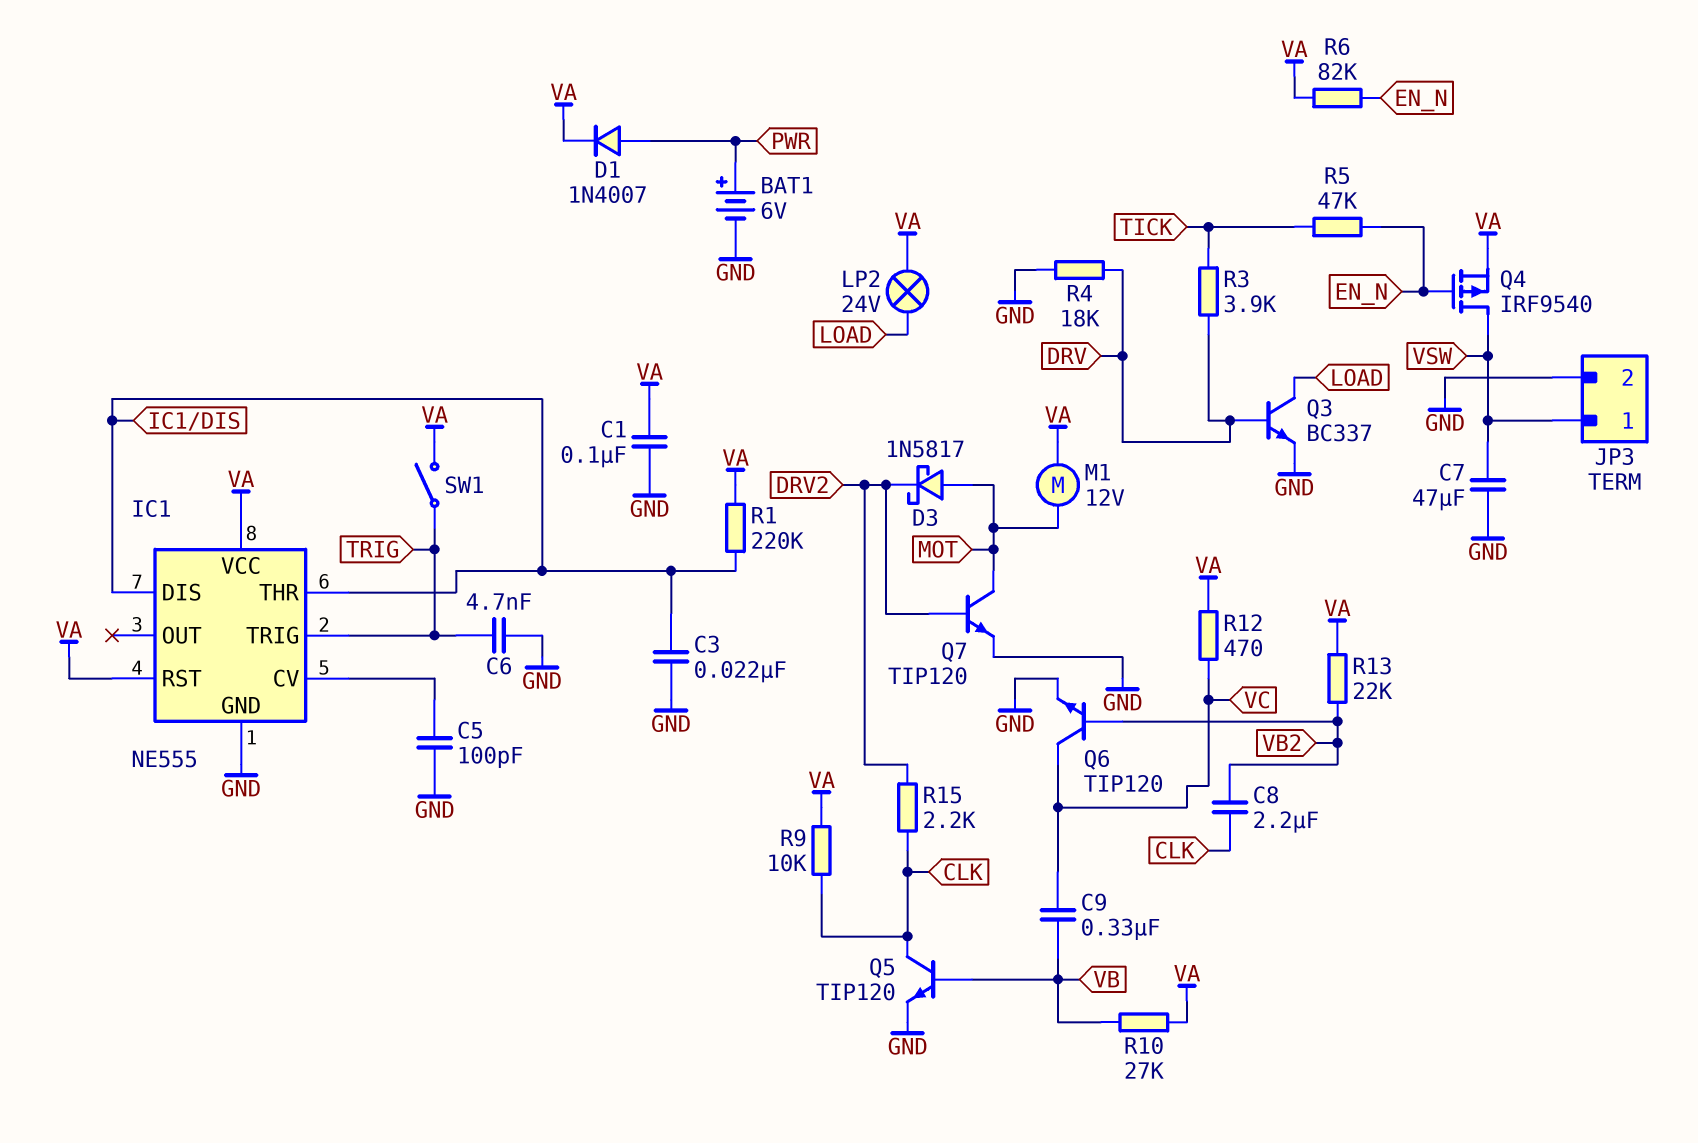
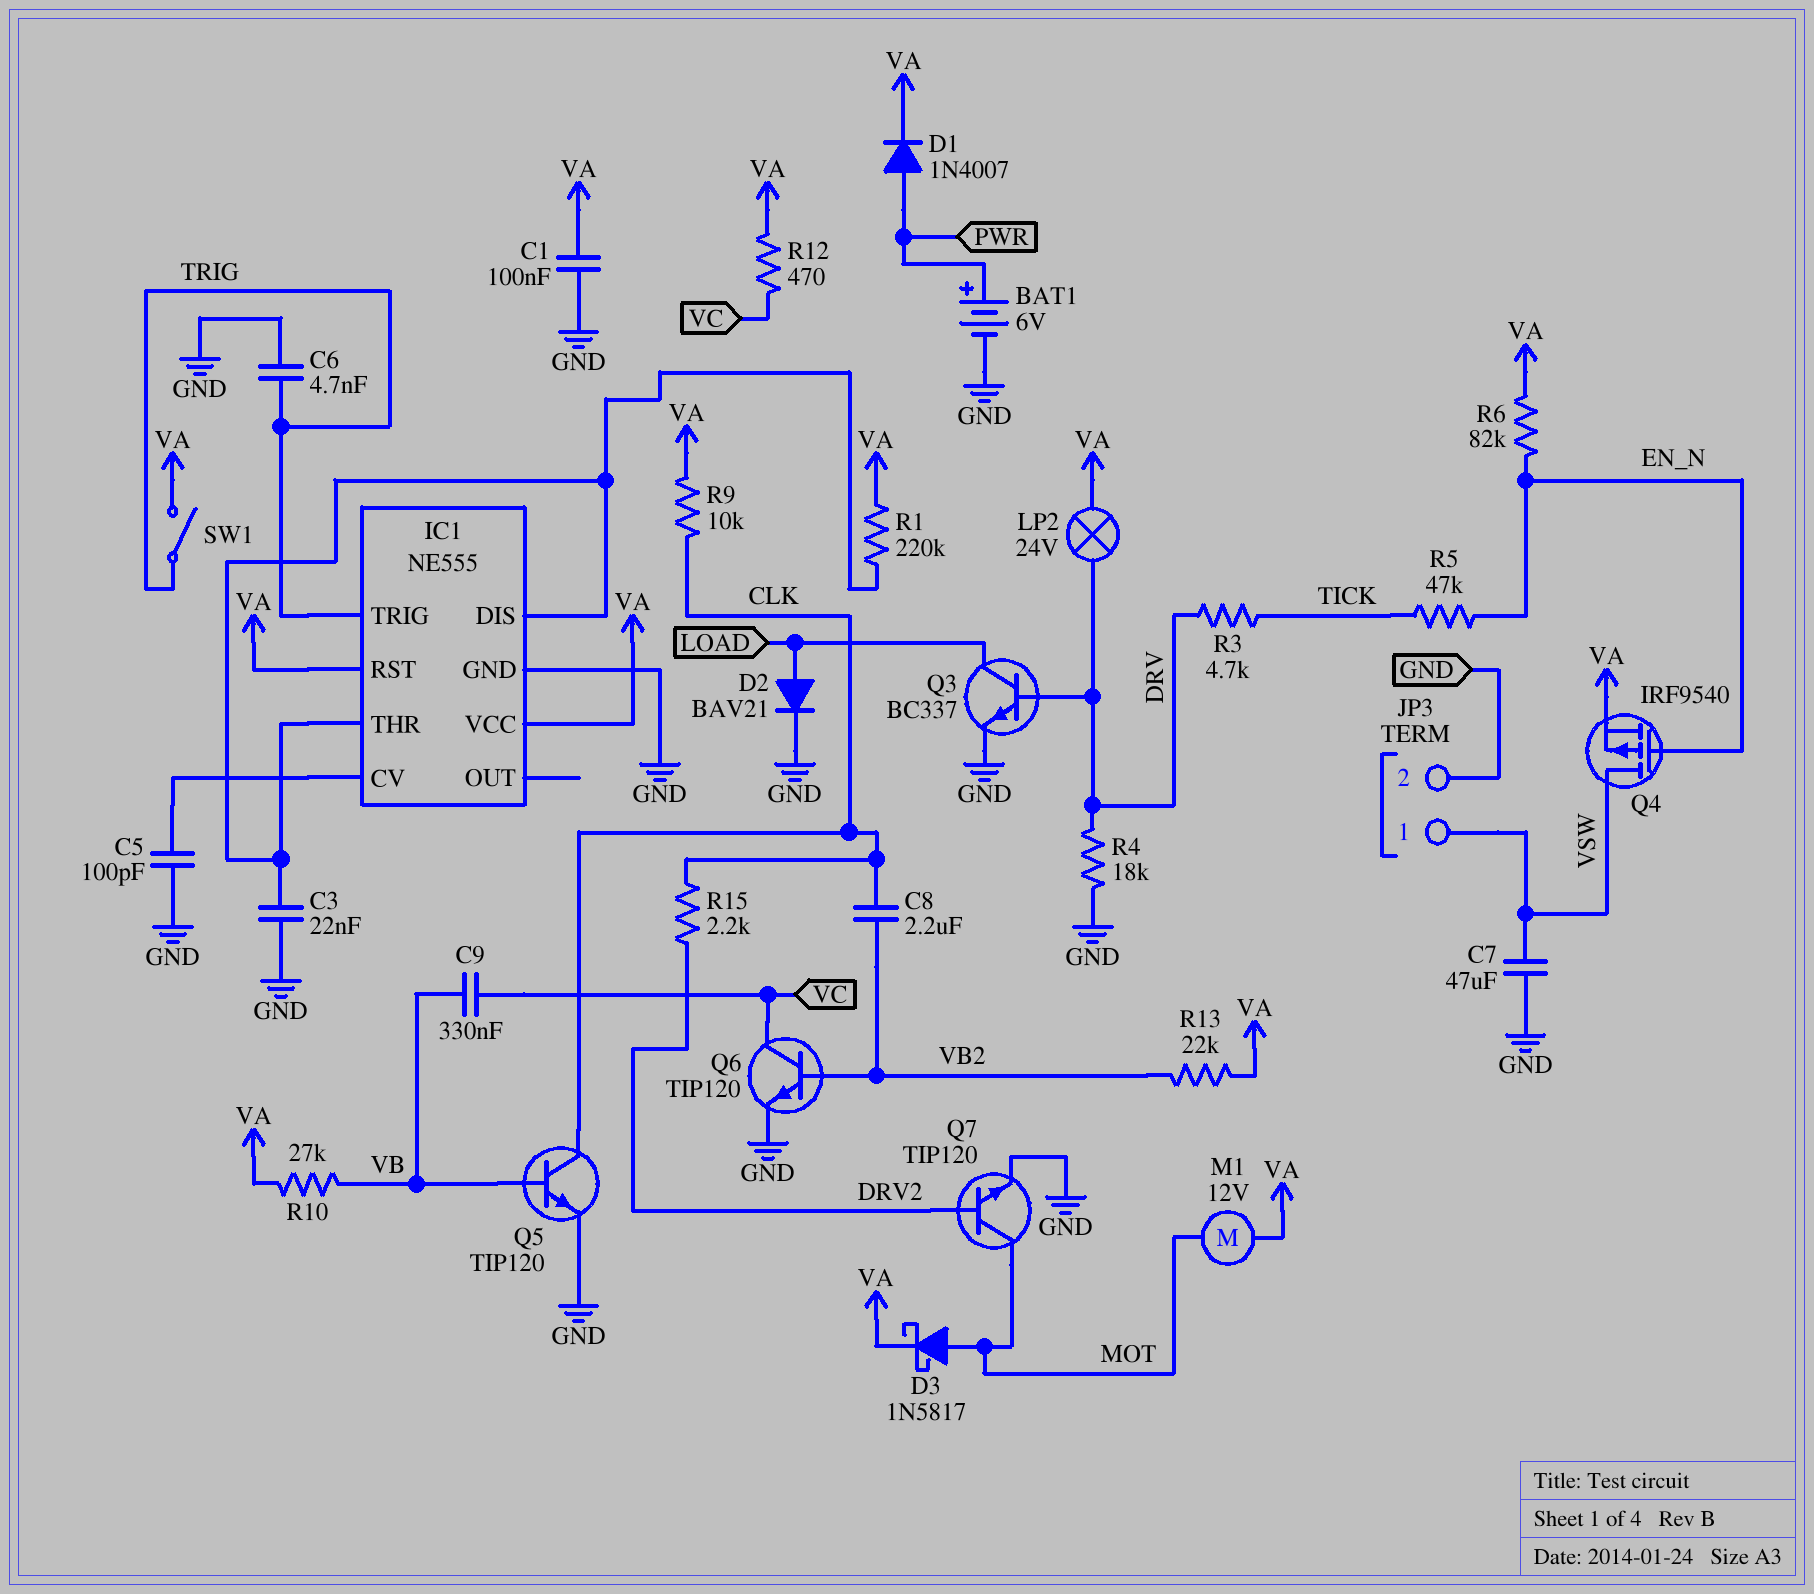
D2: none -> diode BAV21 (A LOAD, K GND)
D3: schottky 1N5817 (A MOT, K DRV2) -> schottky 1N5817 (A MOT, K VA)
LP2: lamp 24V (LOAD, VA) -> lamp 24V (DRV, VA)
R3: 3.9k (DRV, TICK) -> 4.7k (DRV, TICK)

